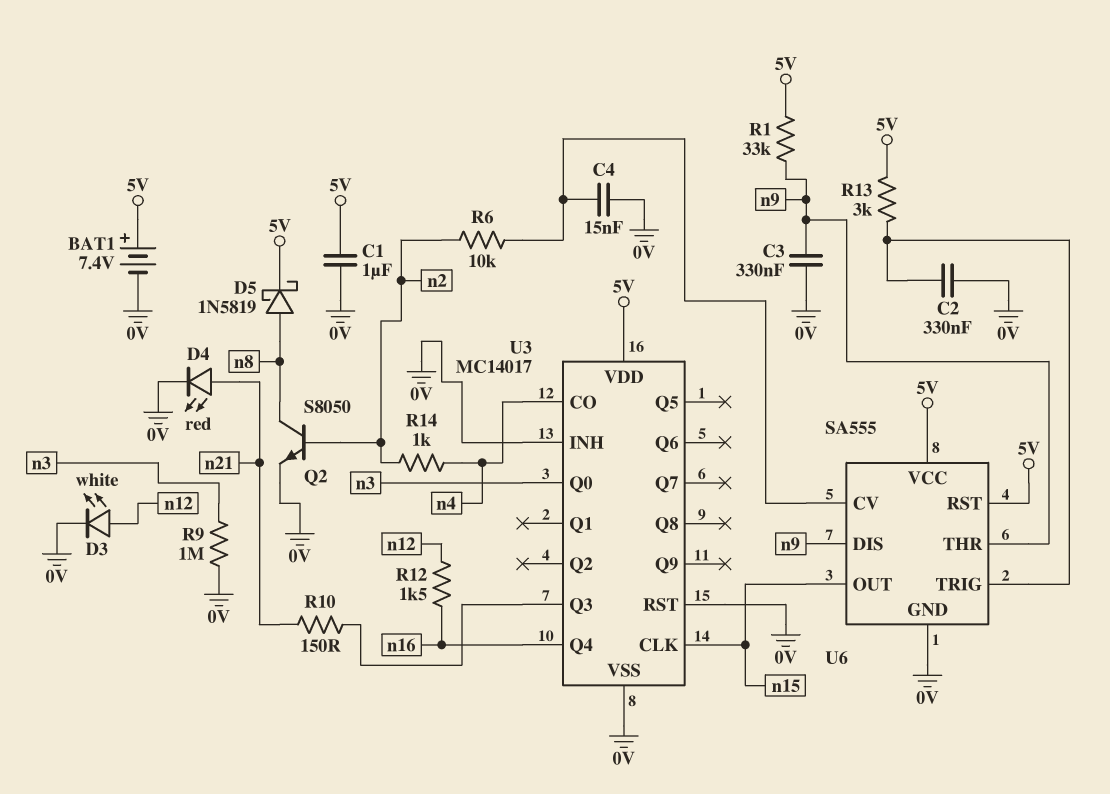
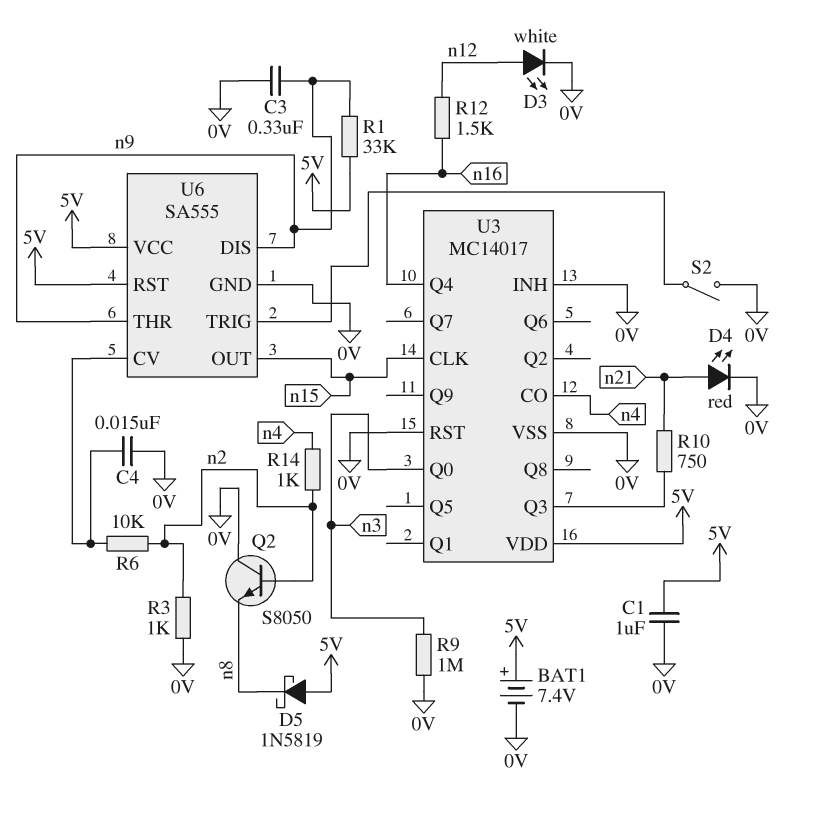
C2: 330nF (0V, U6/TRIG) -> none
D5: schottky 1N5819 (A n8, K 5V) -> schottky 1N5819 (A 5V, K n8)
Q2: NPN S8050 (B n2, C n8, E 0V) -> NPN S8050 (B n2, C 0V, E n8)
R3: none -> 1k (0V, n2)
R10: 150 (U3/Q3, n21) -> 750 (U3/Q3, n21)
R13: 3k (5V, U6/TRIG) -> none
S2: none -> switch (0V, U6/TRIG)

